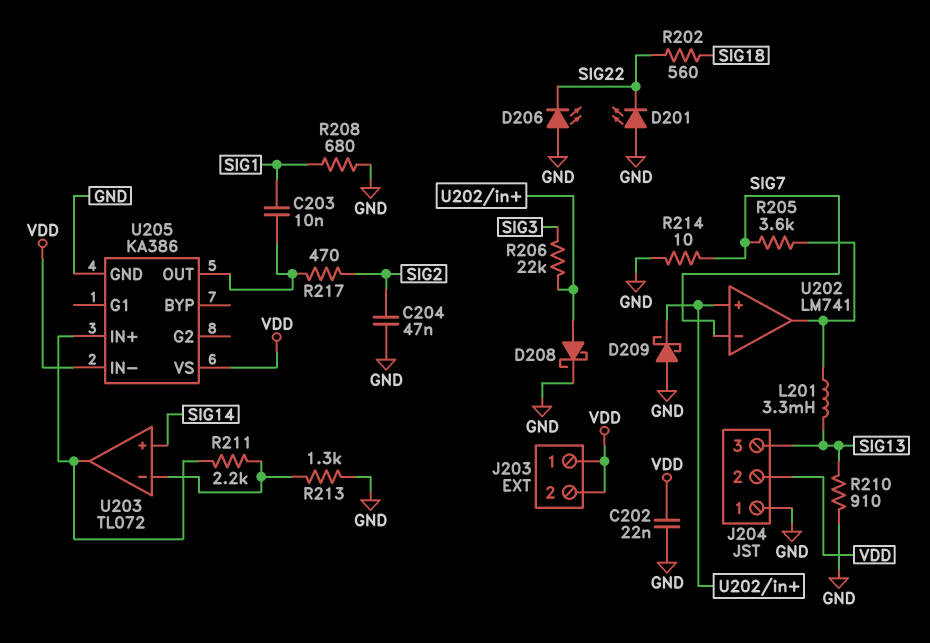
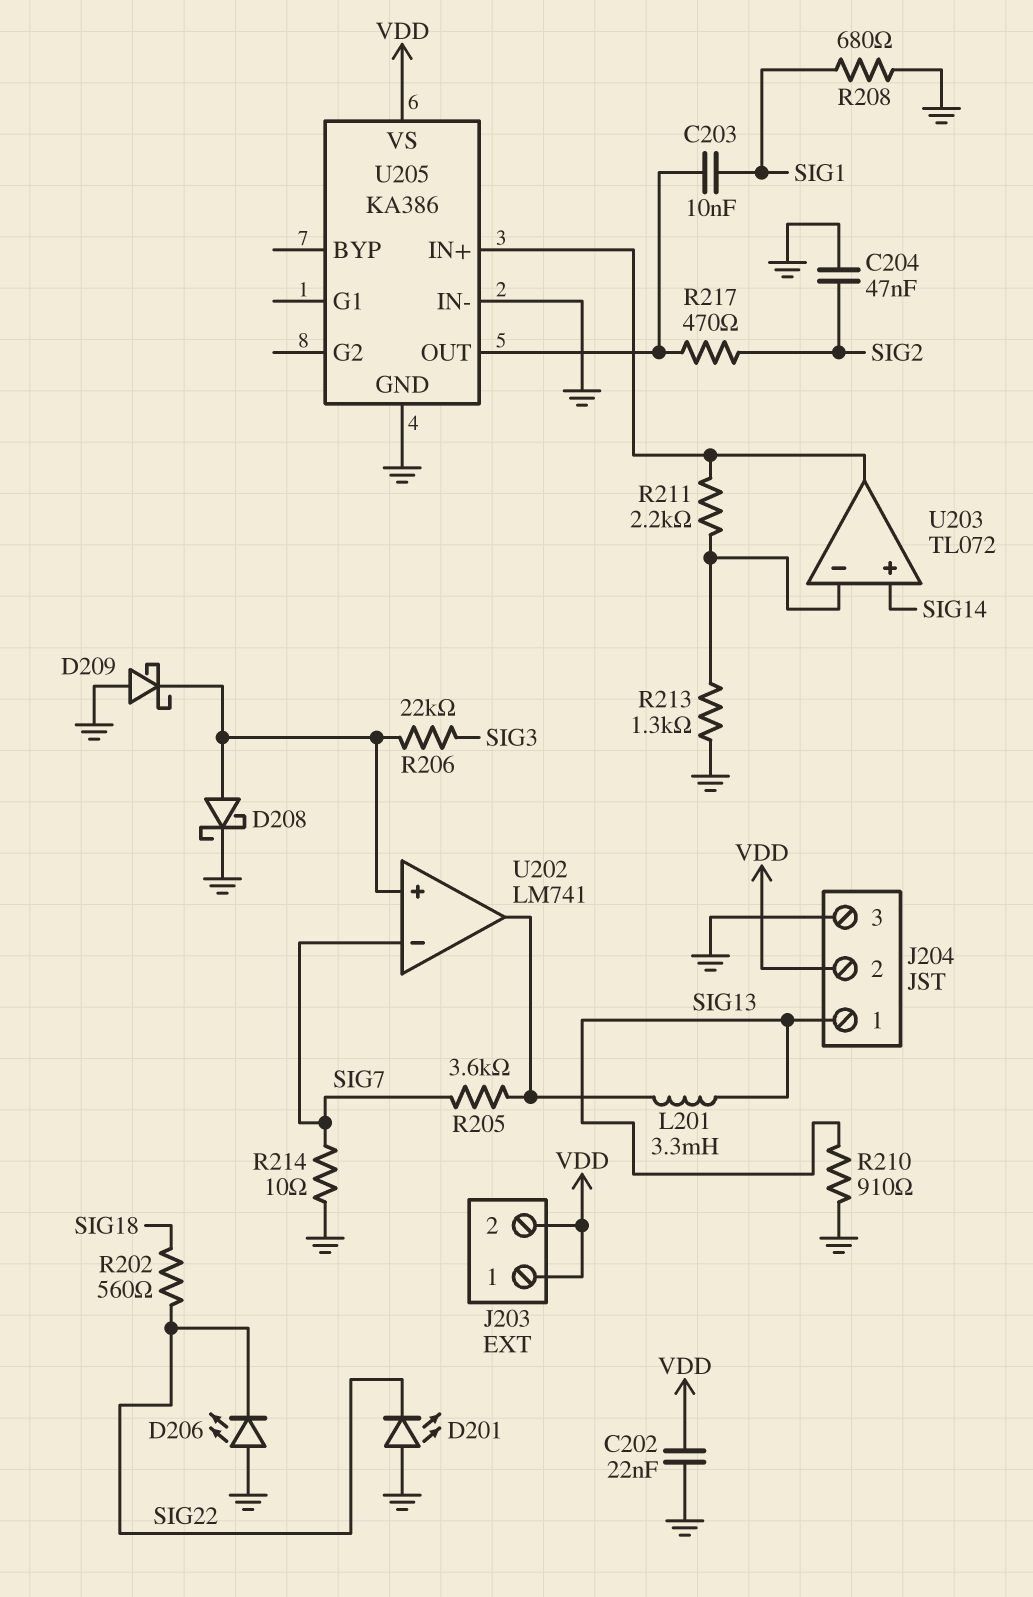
J204 pin 1: GND -> SIG13
J204 pin 3: SIG13 -> GND
U205 pin IN-: VDD -> GND

